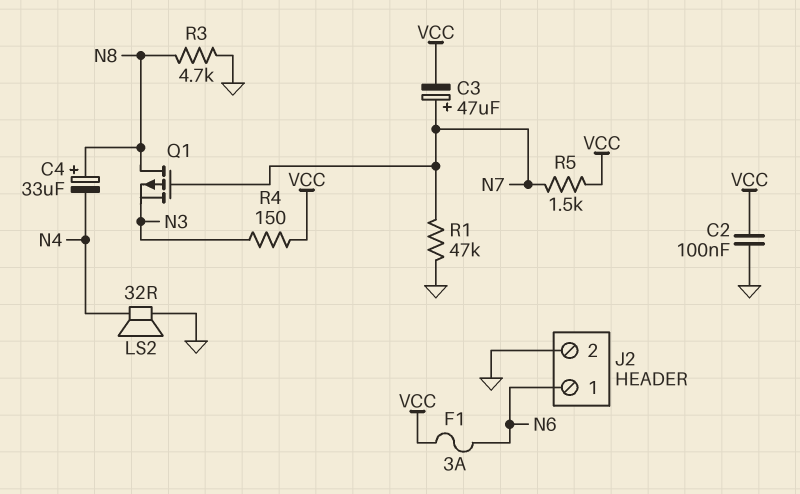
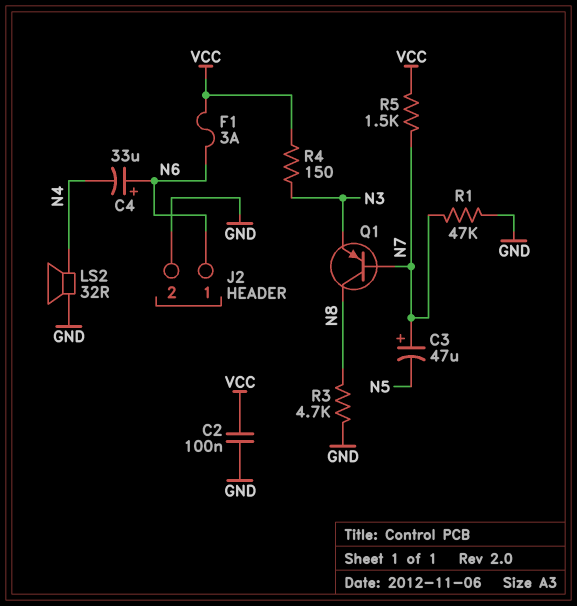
C3: 47uF (plus N7, minus VCC) -> 47uF (plus N7, minus N5)
C4: 33uF (plus N8, minus N4) -> 33uF (plus N6, minus N4)
Q1: PMOS (G N7, D N8, S N3) -> PNP (B N7, C N8, E N3)

